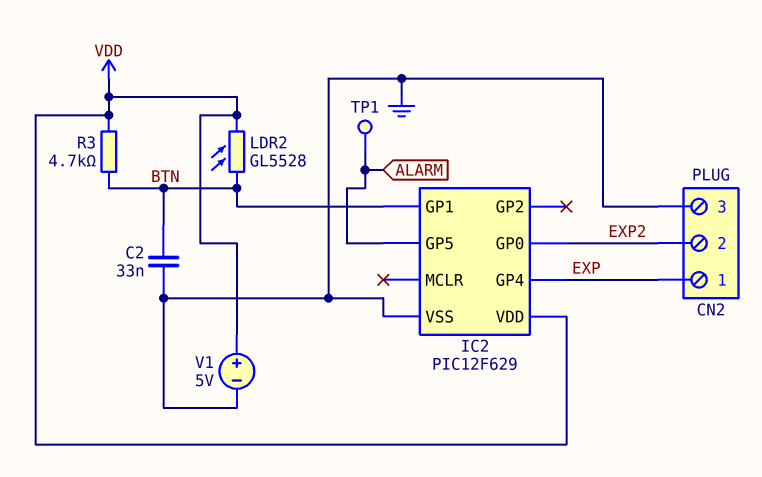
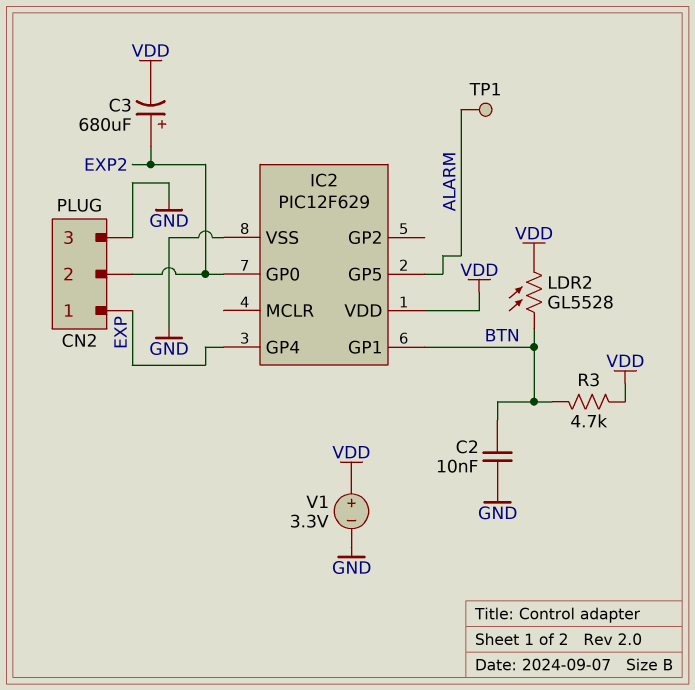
C2: 33nF (BTN, GND) -> 10nF (BTN, GND)
C3: none -> 680uF (plus EXP2, minus VDD)
V1: 5V (plus VDD, minus GND) -> 3.3V (plus VDD, minus GND)

